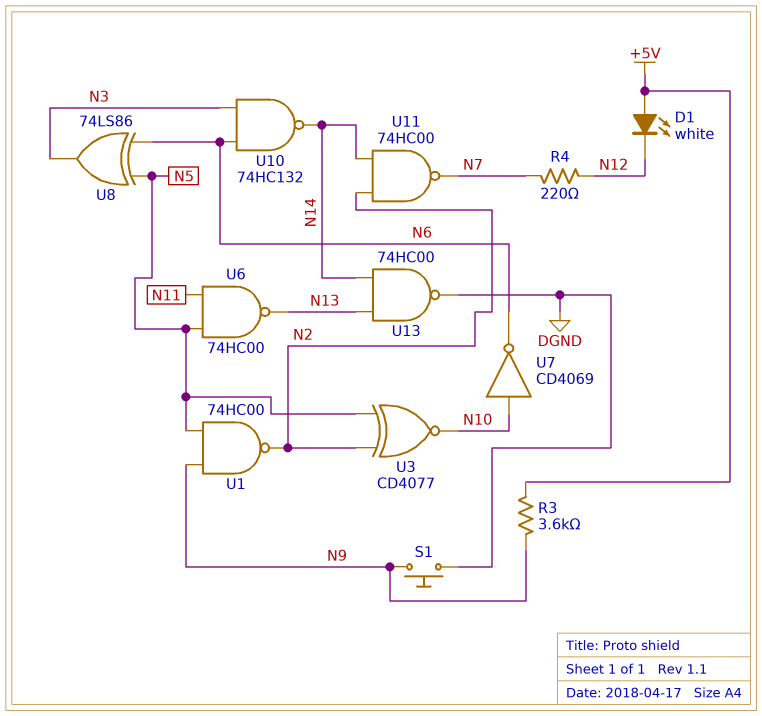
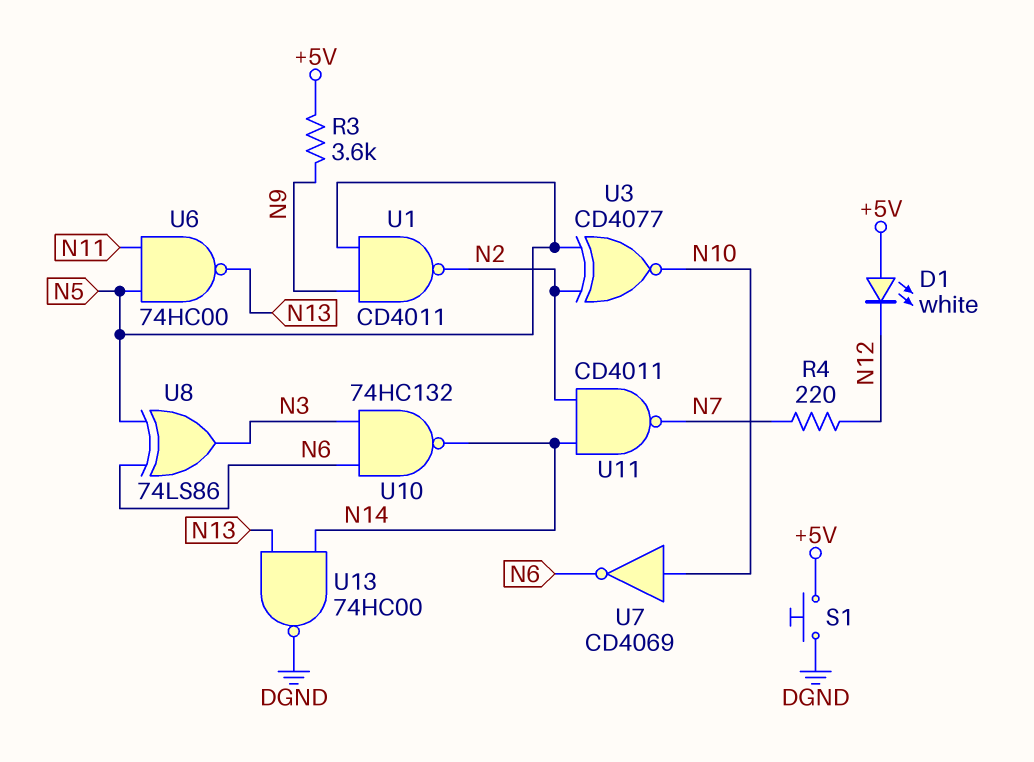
S1: button (DGND, N9) -> button (+5V, DGND)
U1: NAND 74HC00 (in N5, in N9, out N2) -> NAND CD4011 (in N5, in N9, out N2)
U11: NAND 74HC00 (in N2, in N14, out N7) -> NAND CD4011 (in N2, in N14, out N7)

